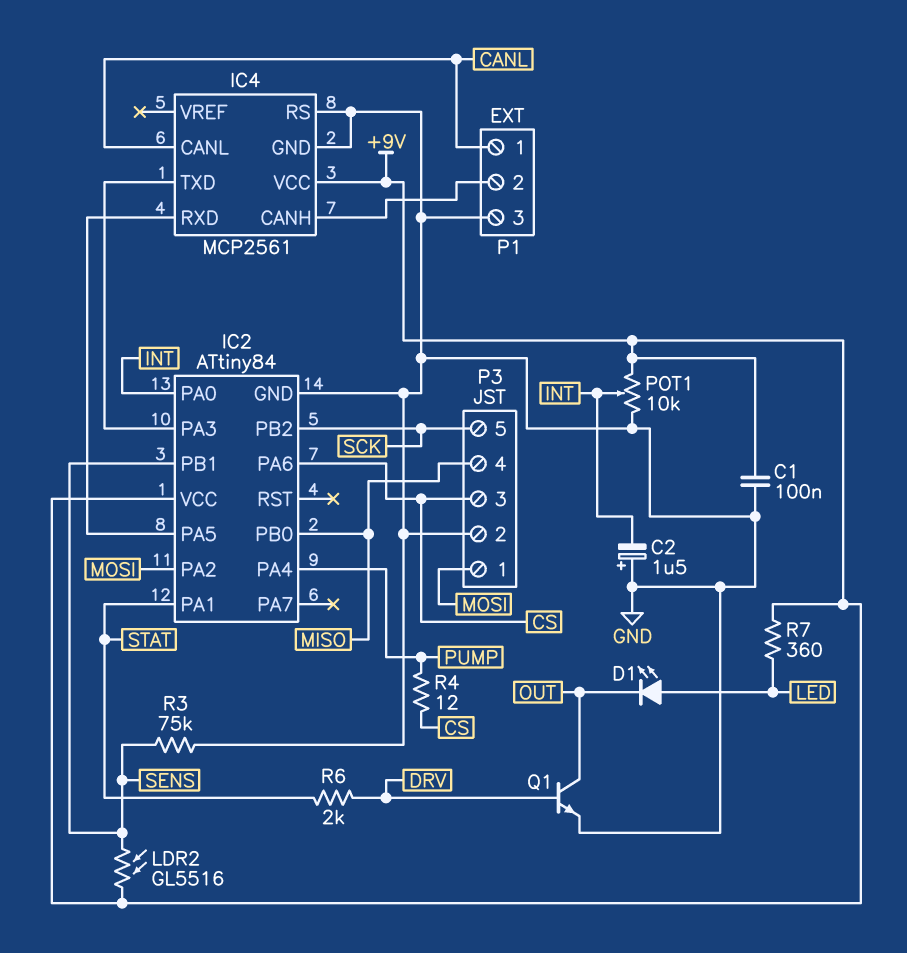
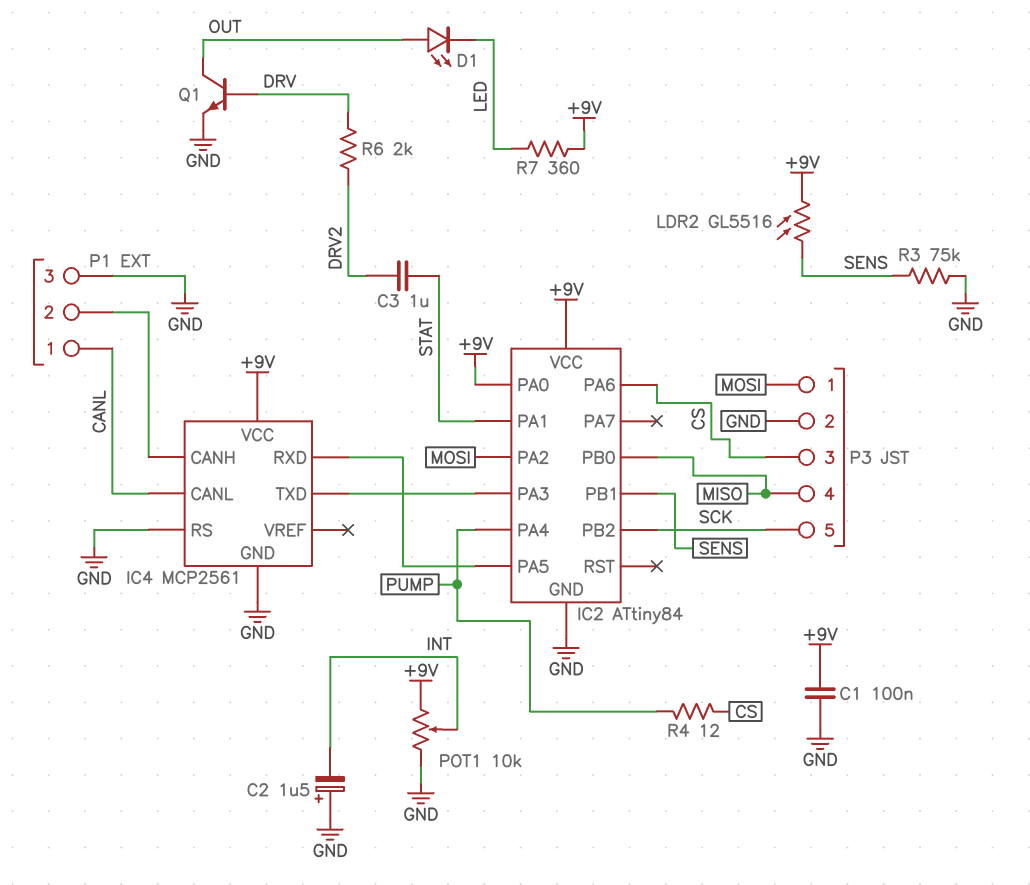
C3: none -> 1uF (DRV2, STAT)
D1: LED (A LED, K OUT) -> LED (A OUT, K LED)
IC2 pin PA0: INT -> +9V
R6: 2k (DRV, STAT) -> 2k (DRV, DRV2)

